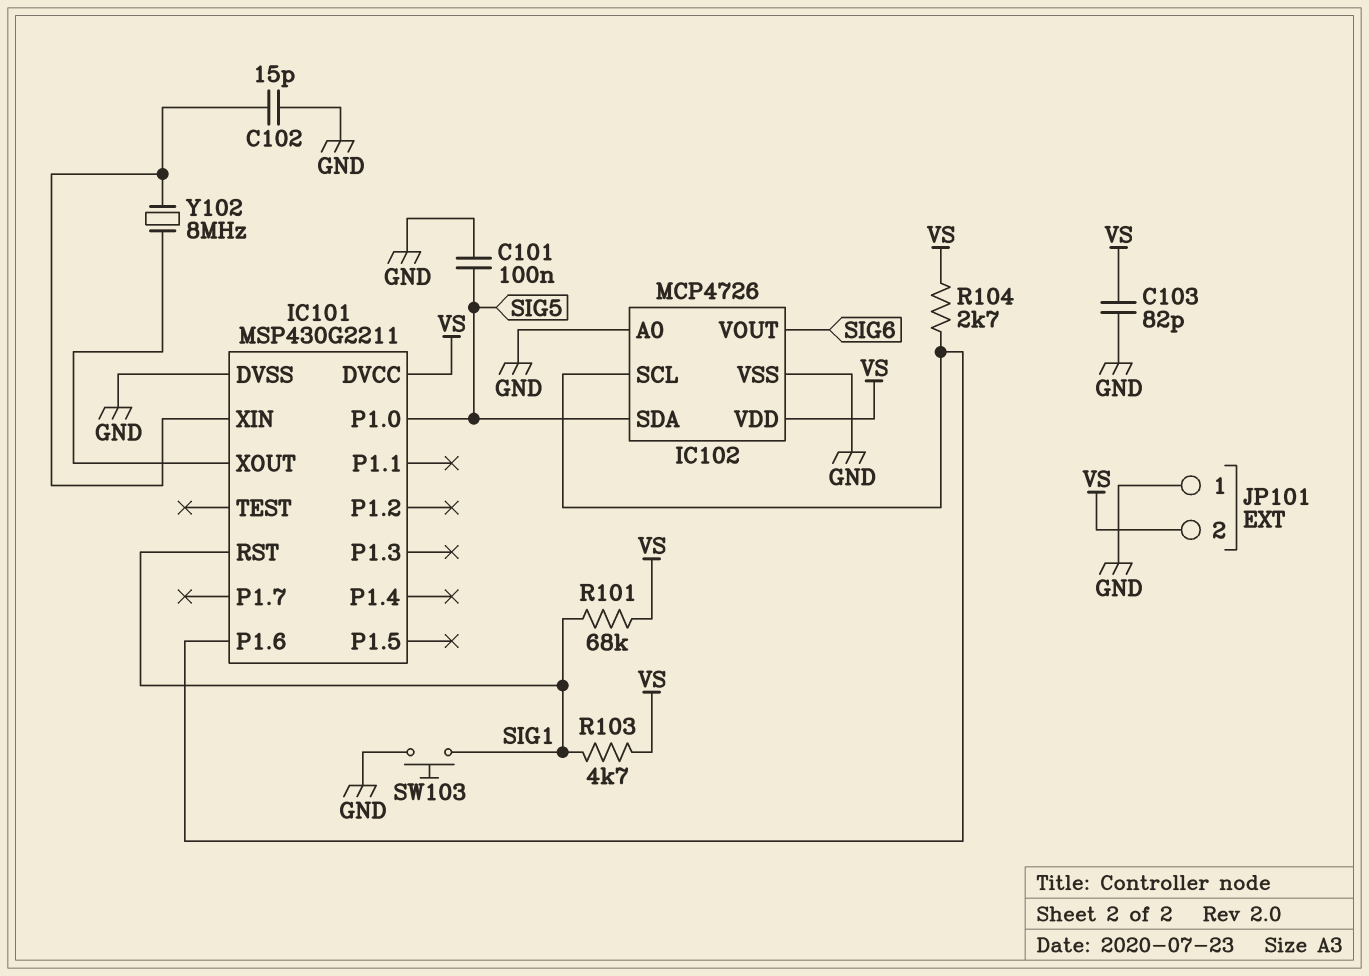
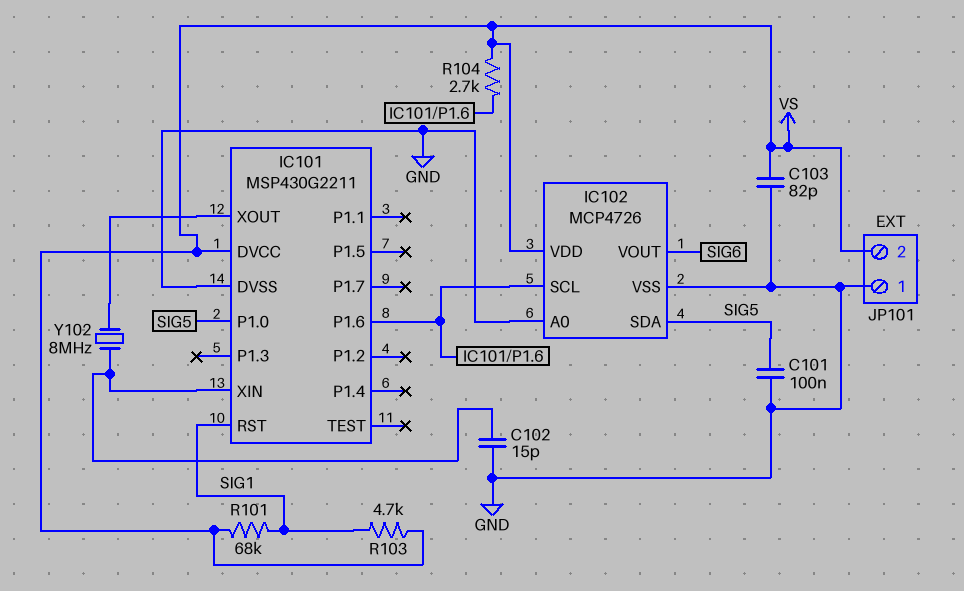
SW103: button (GND, SIG1) -> none

